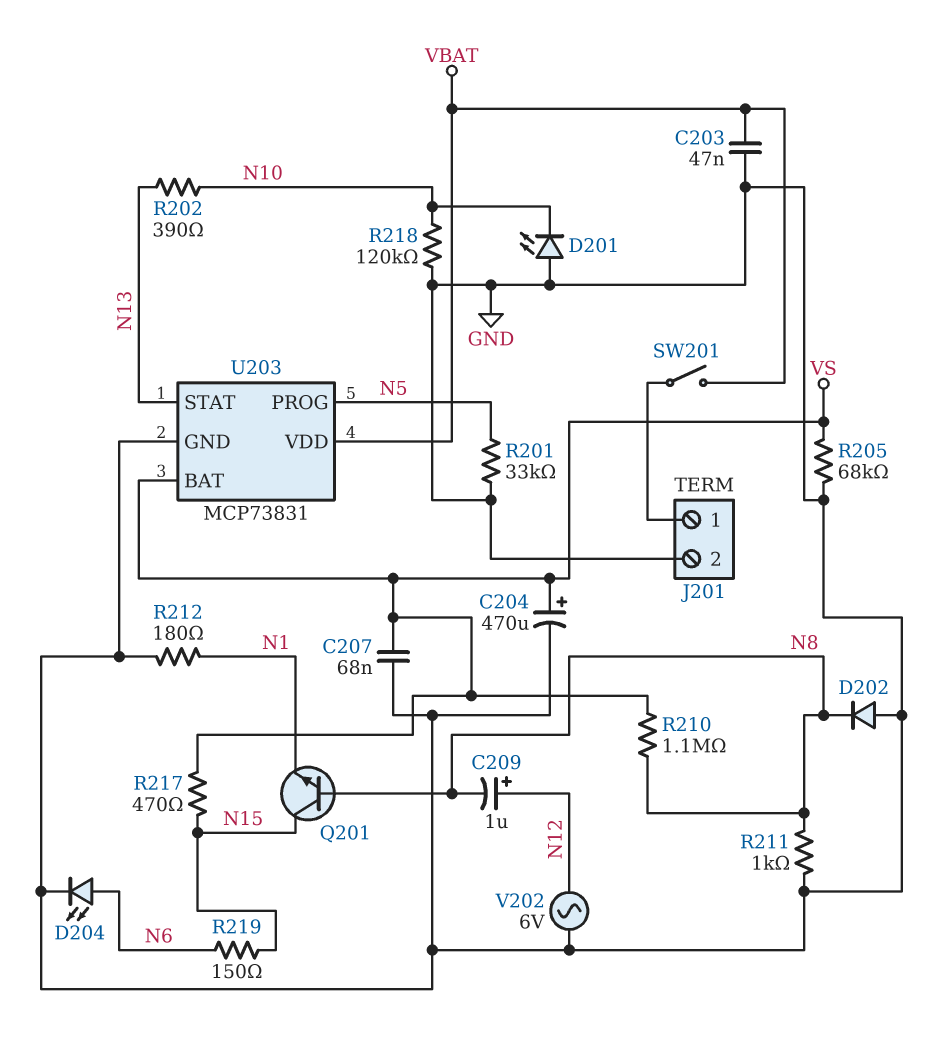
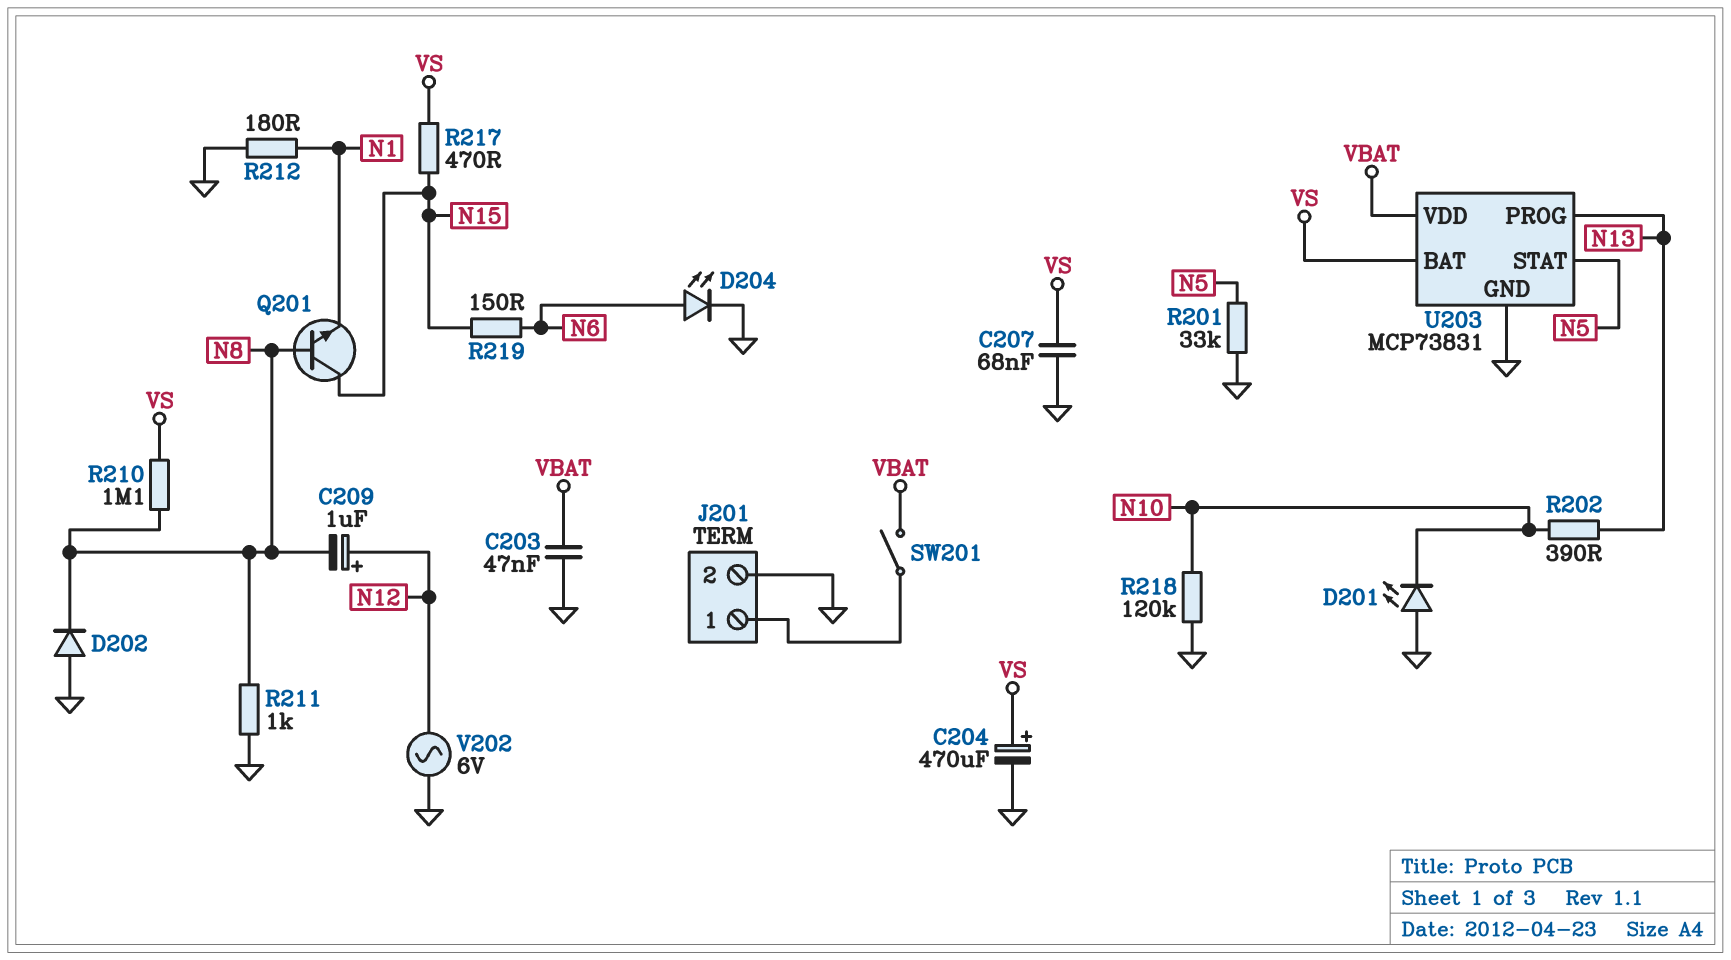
R205: 68k (GND, VS) -> none
U203 pin PROG: N5 -> N13
U203 pin STAT: N13 -> N5

